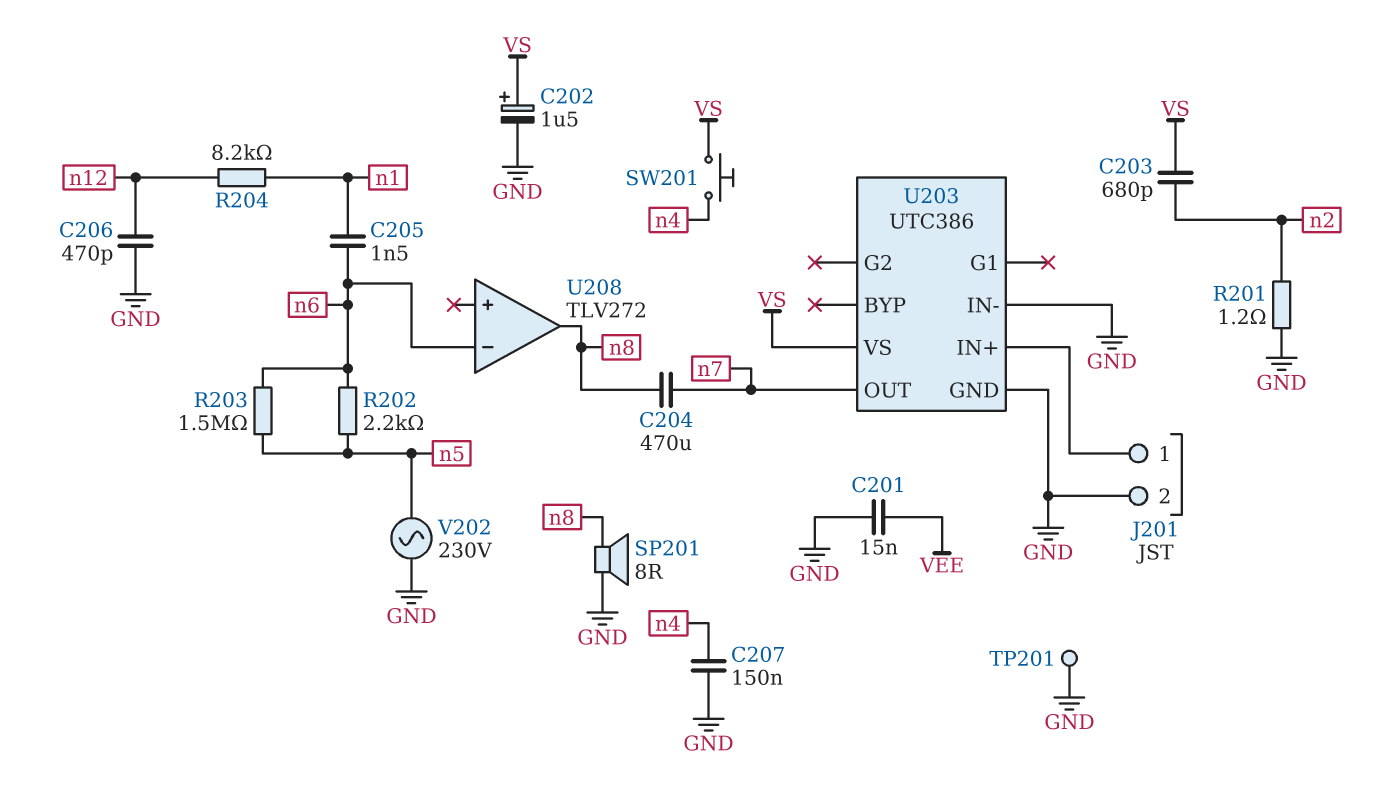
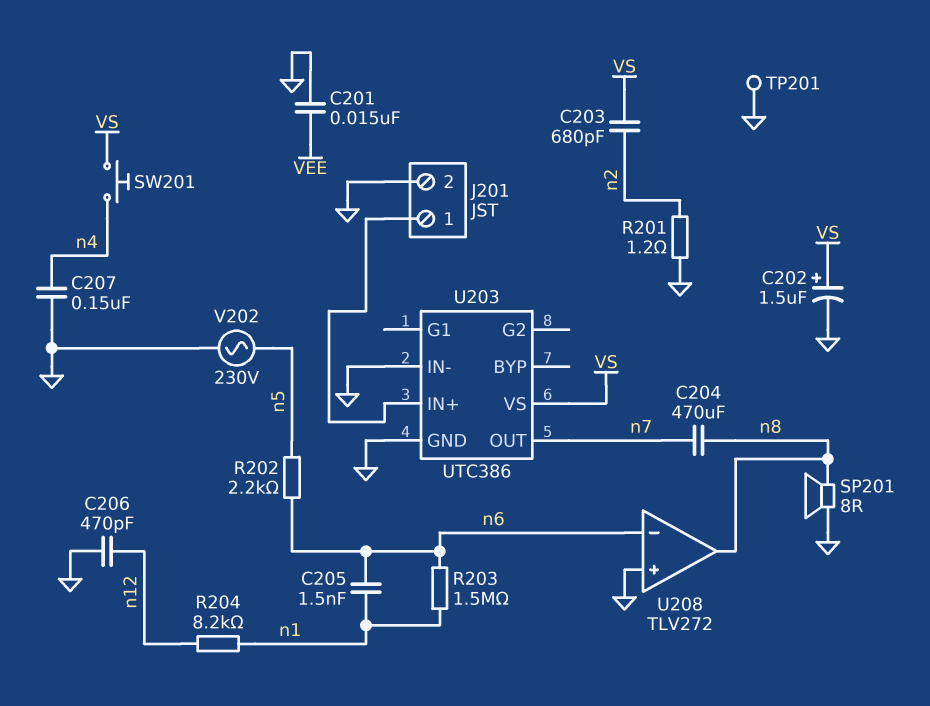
R203: 1.5M (n5, n6) -> 1.5M (n1, n6)
U208 pin in+: none -> GND

